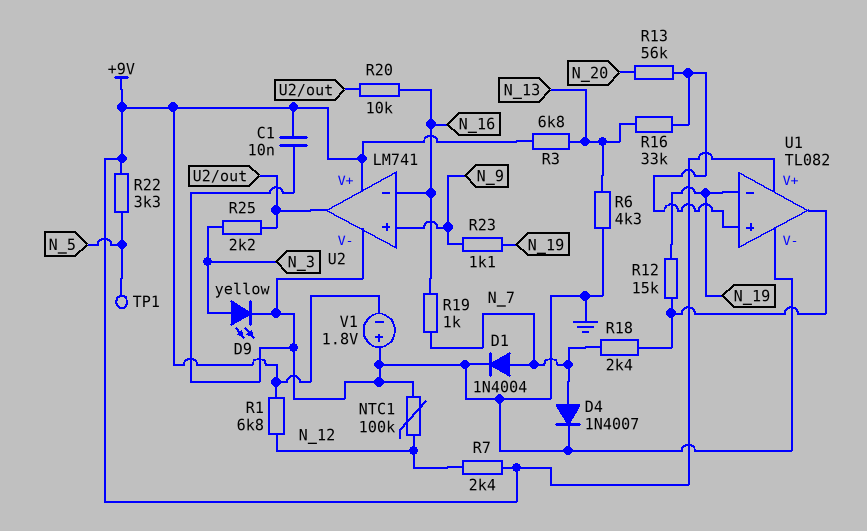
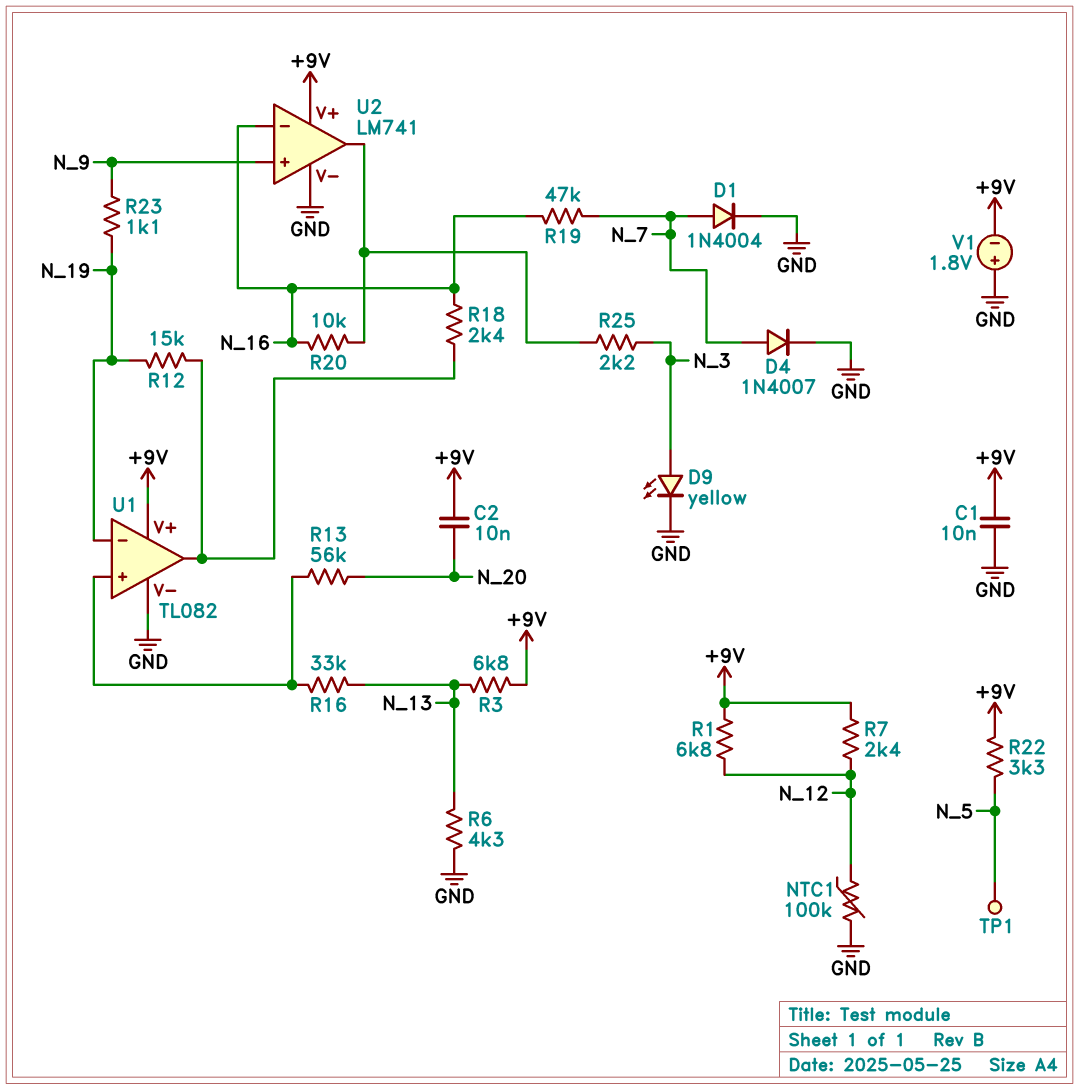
C2: none -> 10nF (+9V, N_20)
R18: 2.4k (N_7, U1/out) -> 2.4k (N_16, U1/out)
R19: 1k (N_7, N_16) -> 47k (N_7, N_16)

